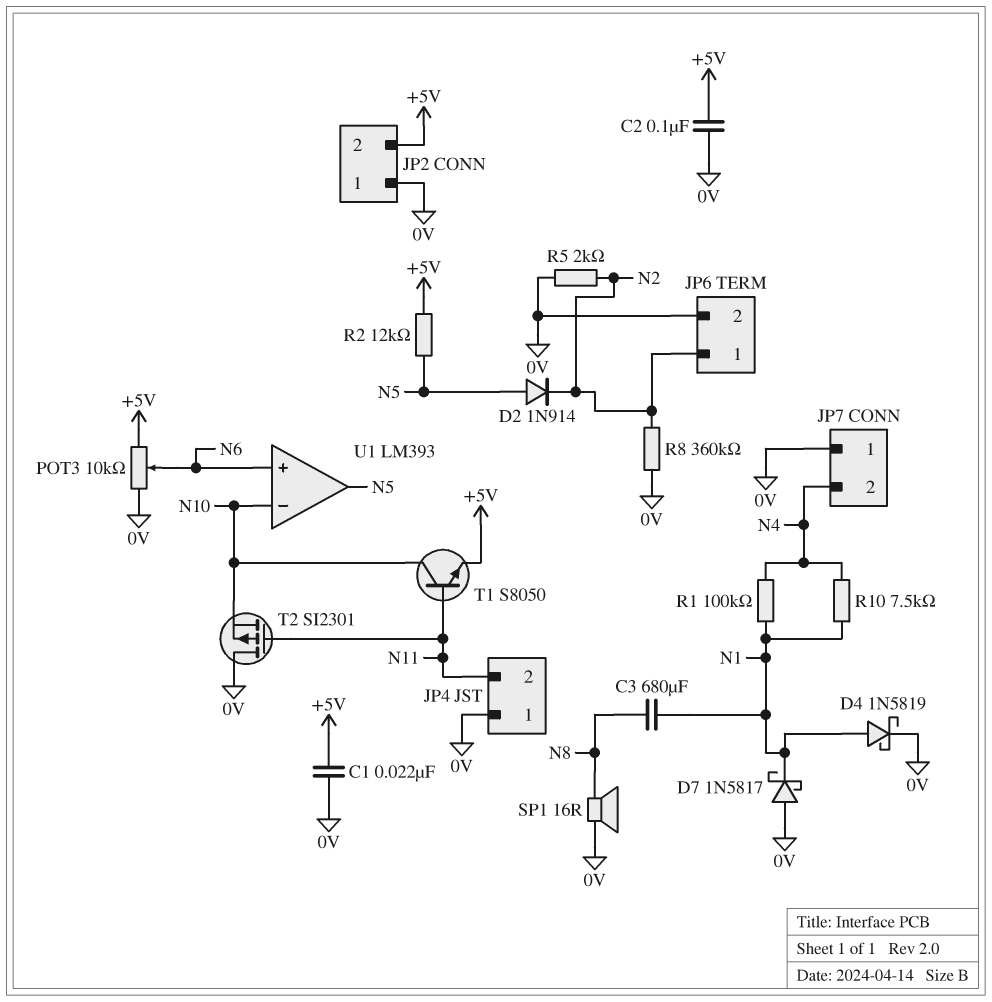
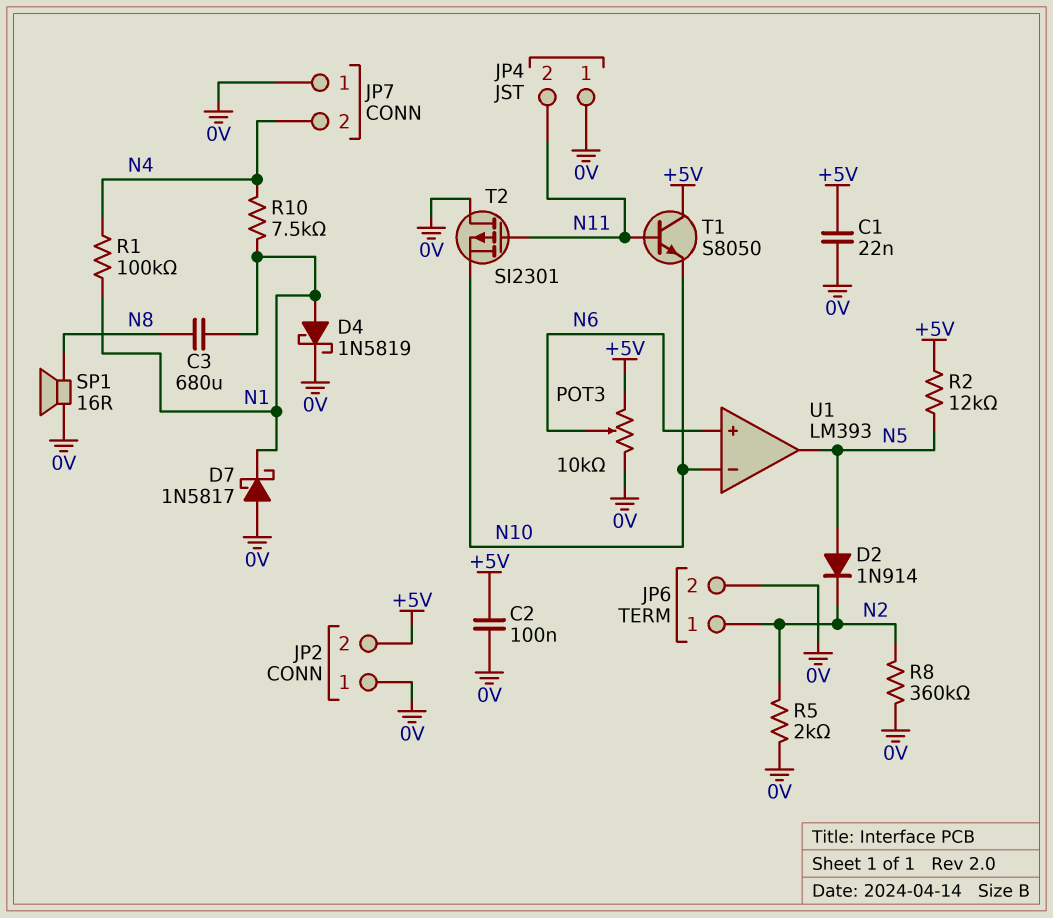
T1: NPN S8050 (B N11, C N10, E +5V) -> NPN S8050 (B N11, C +5V, E N10)

